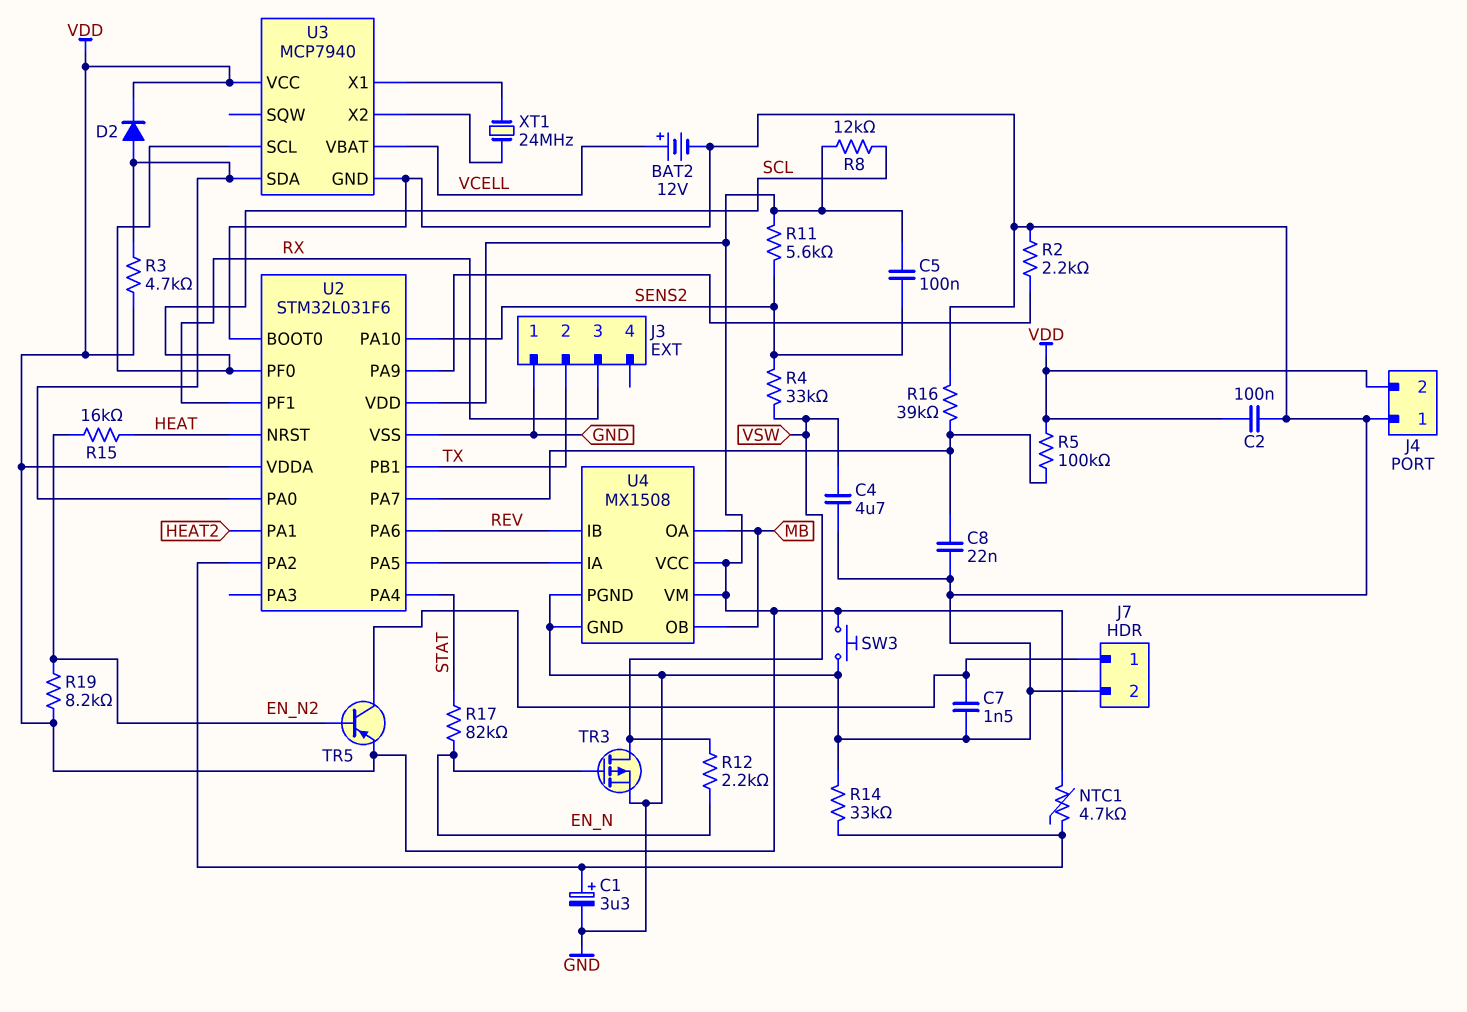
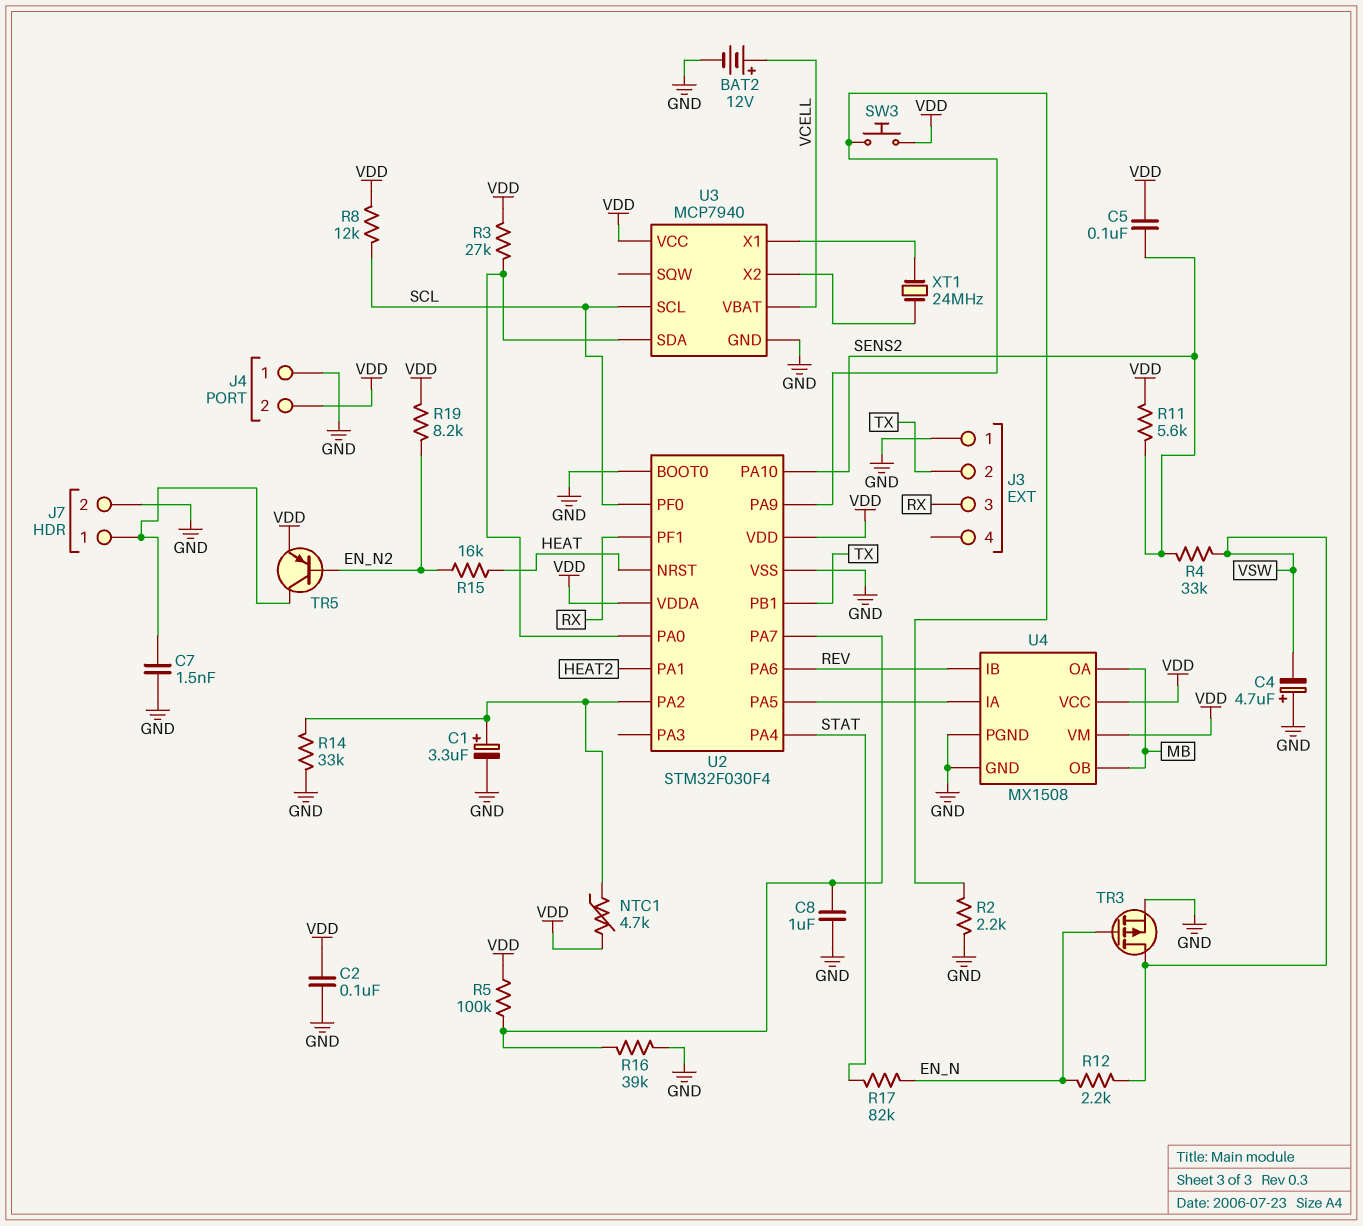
C4: 4.7uF (GND, VSW) -> 4.7uF (plus GND, minus VSW)
C8: 22nF (GND, U2/PA7) -> 1uF (GND, U2/PA7)
D2: diode (A U2/PA0, K VDD) -> none
R3: 4.7k (U2/PA0, VDD) -> 27k (U2/PA0, VDD)
SW3: button (GND, VDD) -> button (U2/PA9, VDD)
U2: STM32L031F6 -> STM32F030F4

